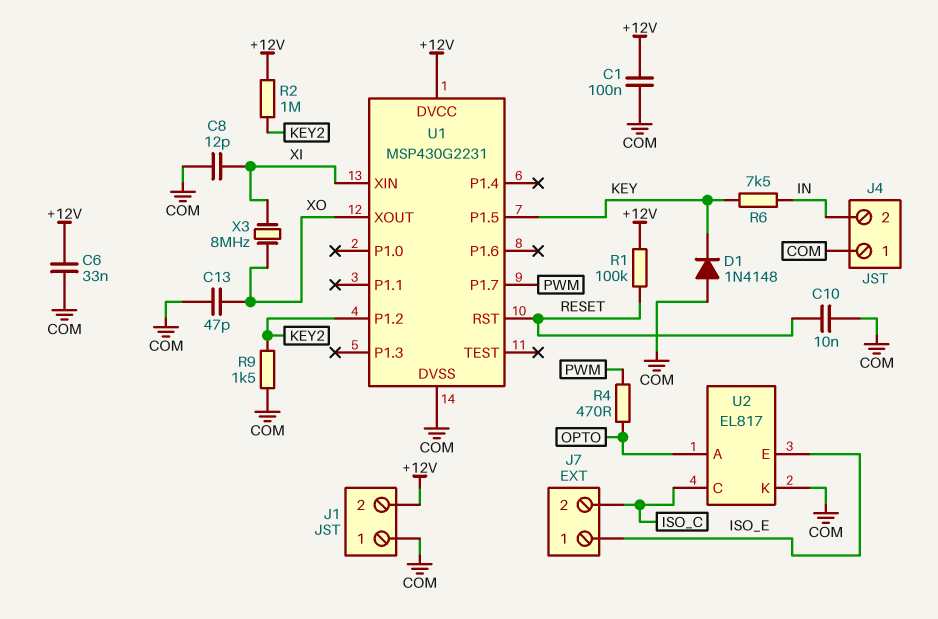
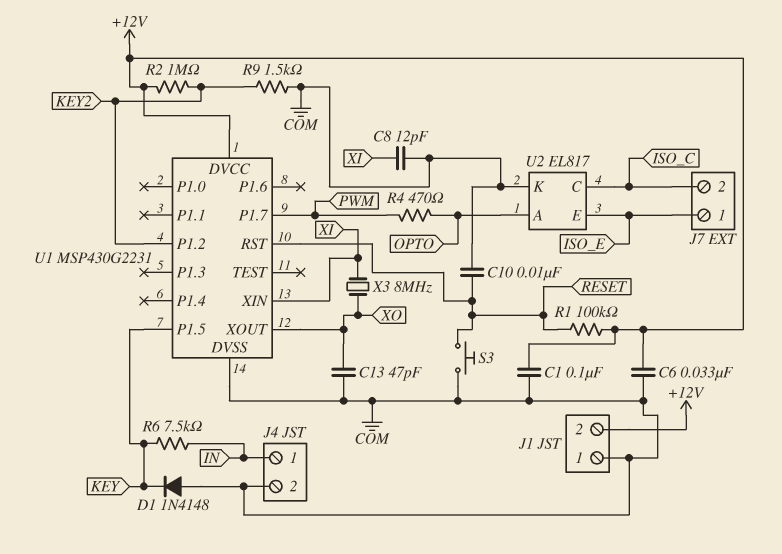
J4 pin 1: COM -> IN
J4 pin 2: IN -> COM
S3: none -> button (COM, RESET)

